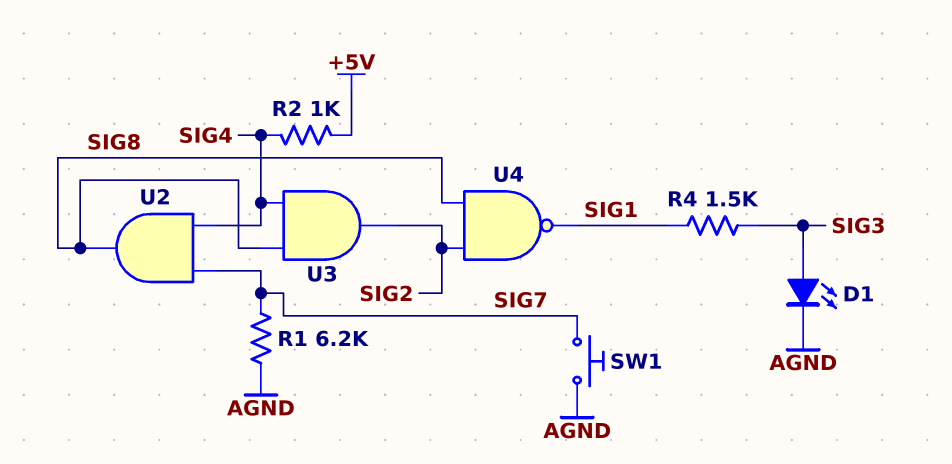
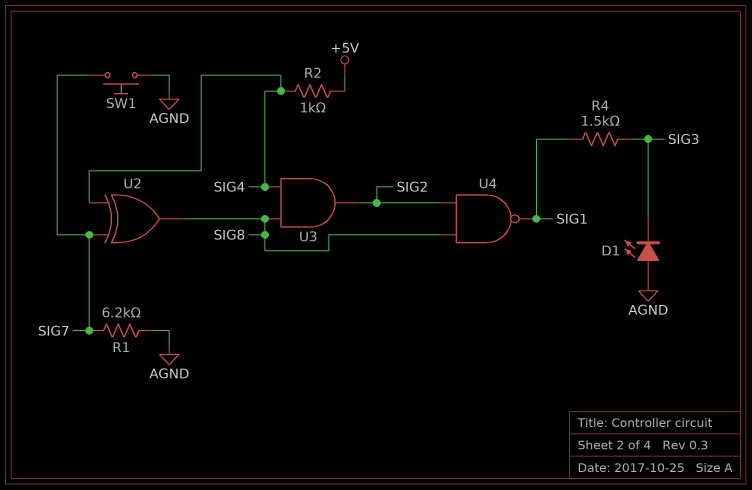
D1: LED (A SIG3, K AGND) -> LED (A AGND, K SIG3)
U2: AND (in SIG4, in SIG7, out SIG8) -> XOR (in SIG4, in SIG7, out SIG8)

